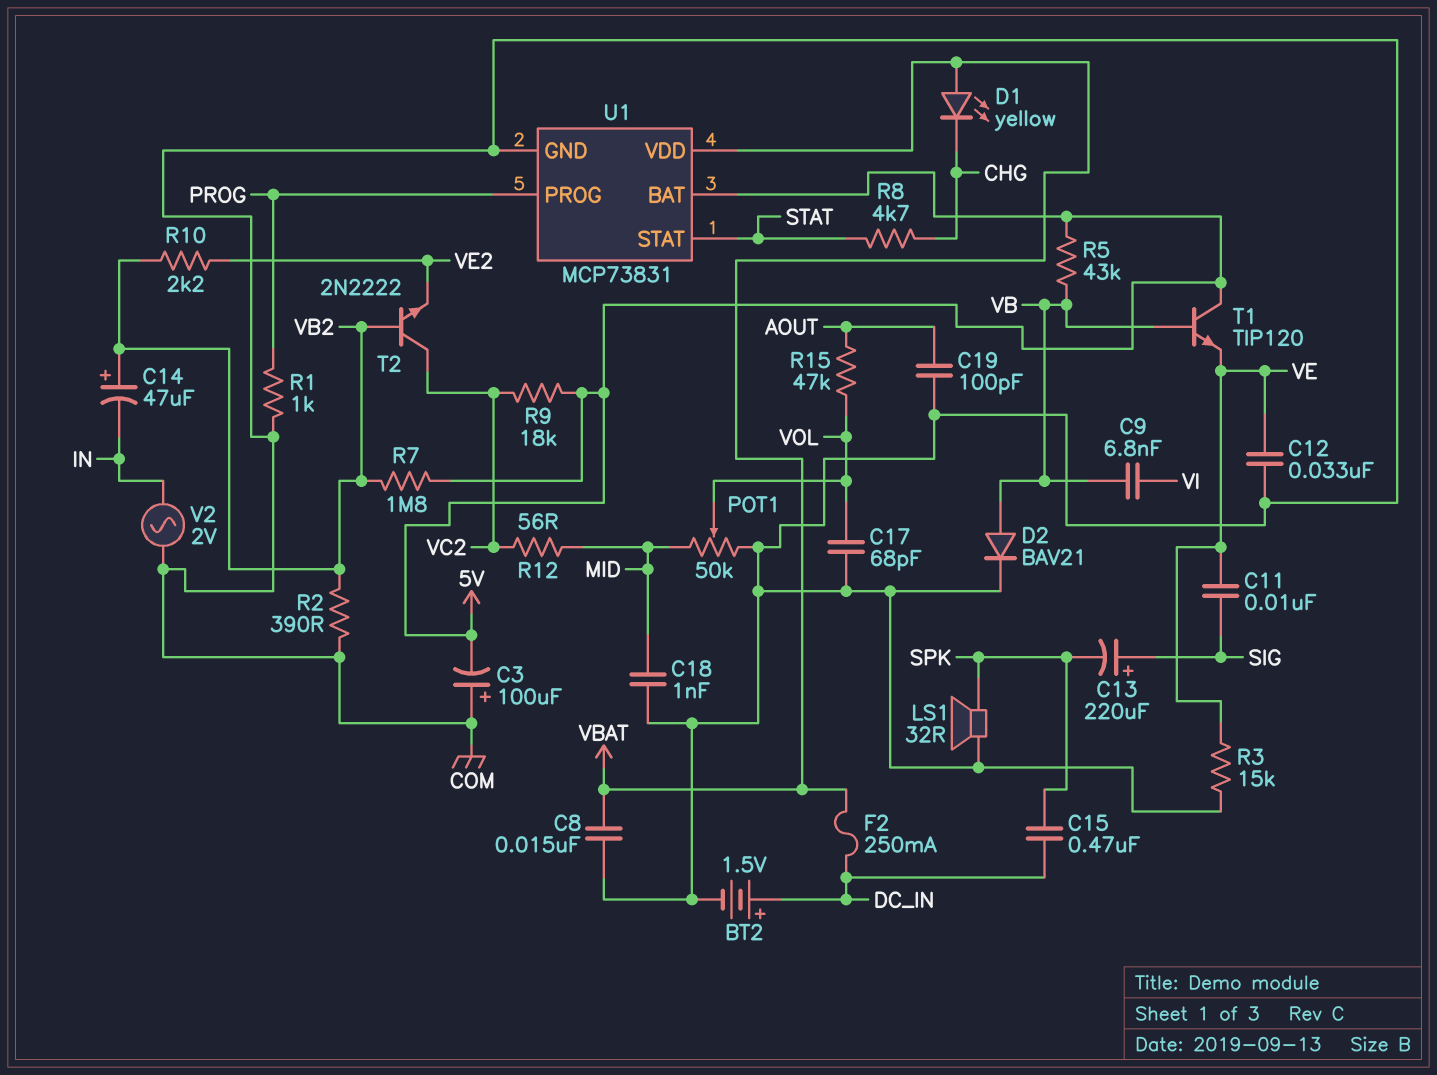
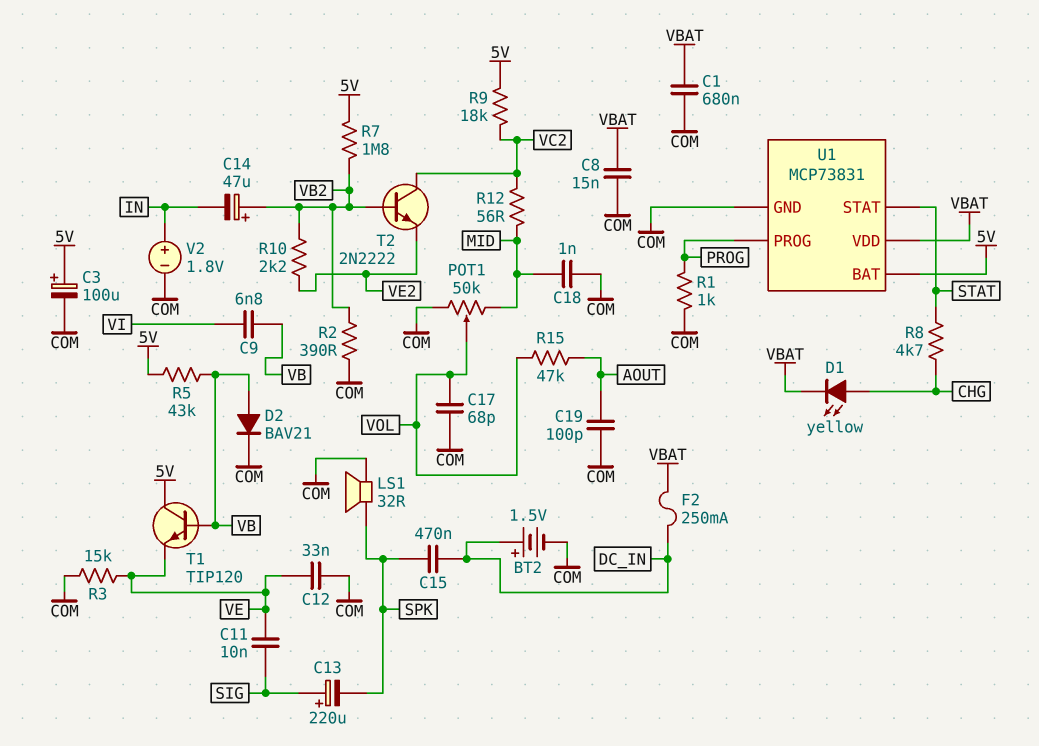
C1: none -> 680nF (COM, VBAT)
C3: 100uF (plus COM, minus 5V) -> 100uF (plus 5V, minus COM)
D1: LED yellow (A VBAT, K CHG) -> LED yellow (A CHG, K VBAT)
V2: AC 2V (COM, IN) -> 1.8V (plus IN, minus COM)

